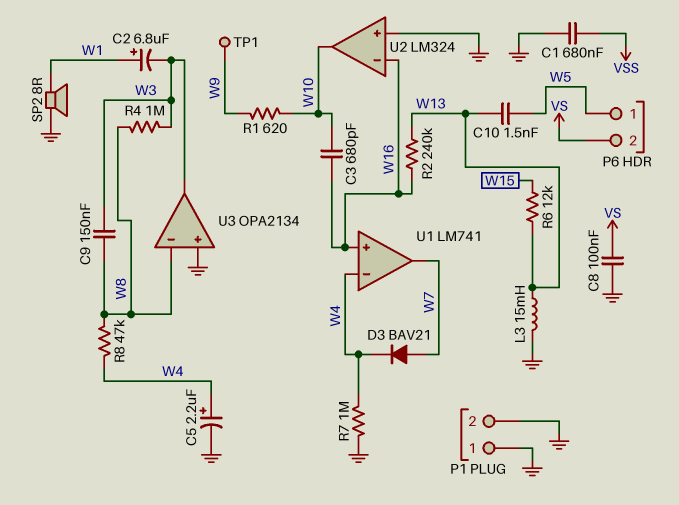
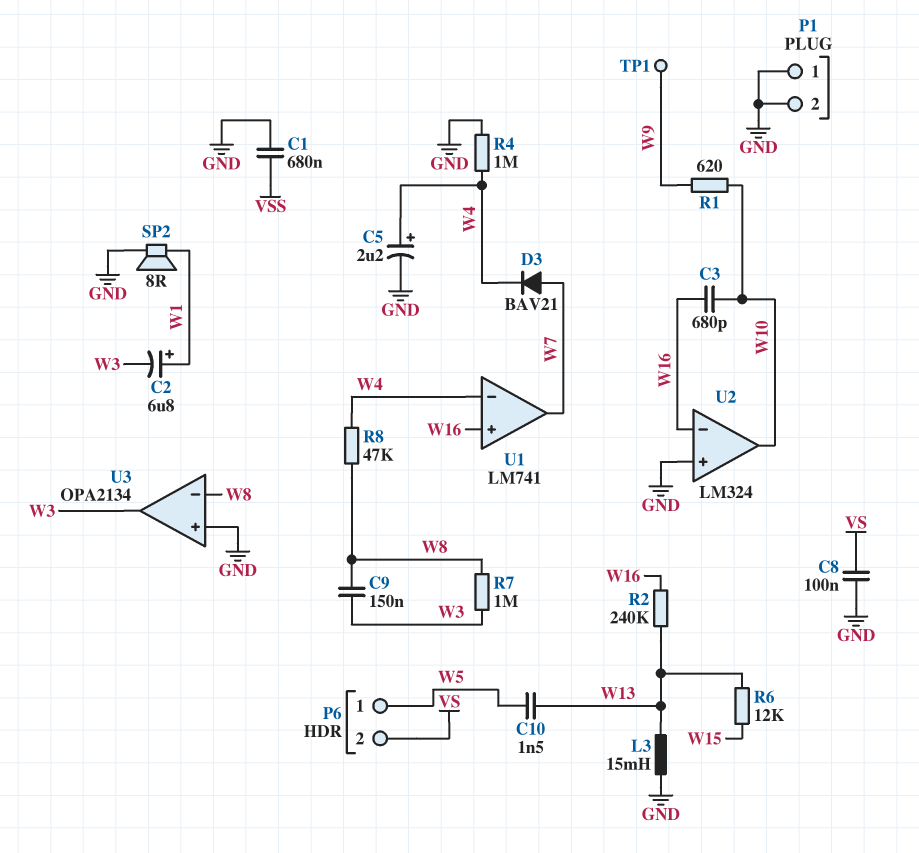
R4: 1M (W3, W8) -> 1M (GND, W4)
R7: 1M (GND, W4) -> 1M (W3, W8)

